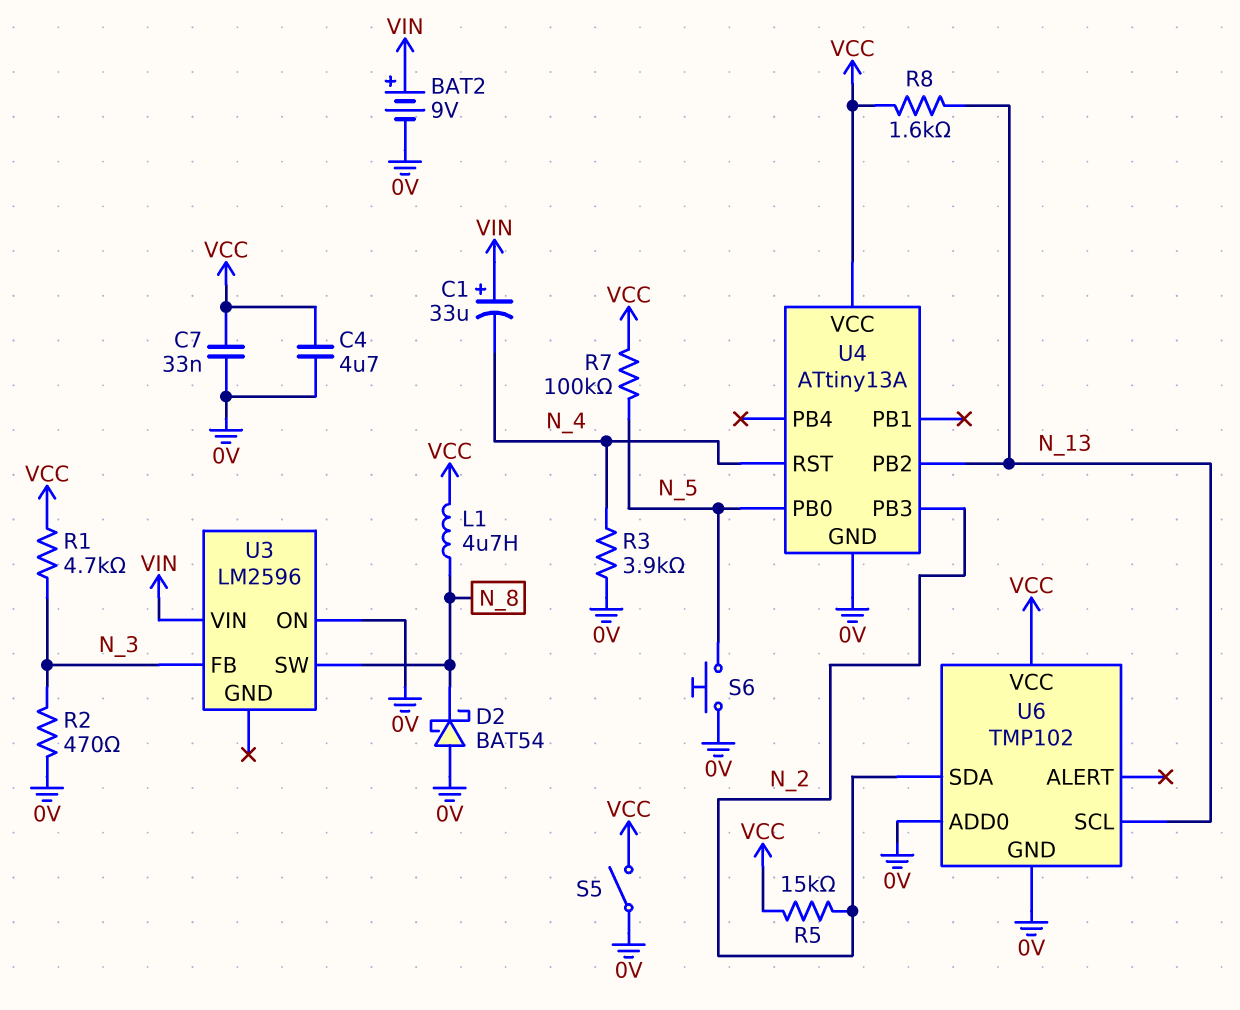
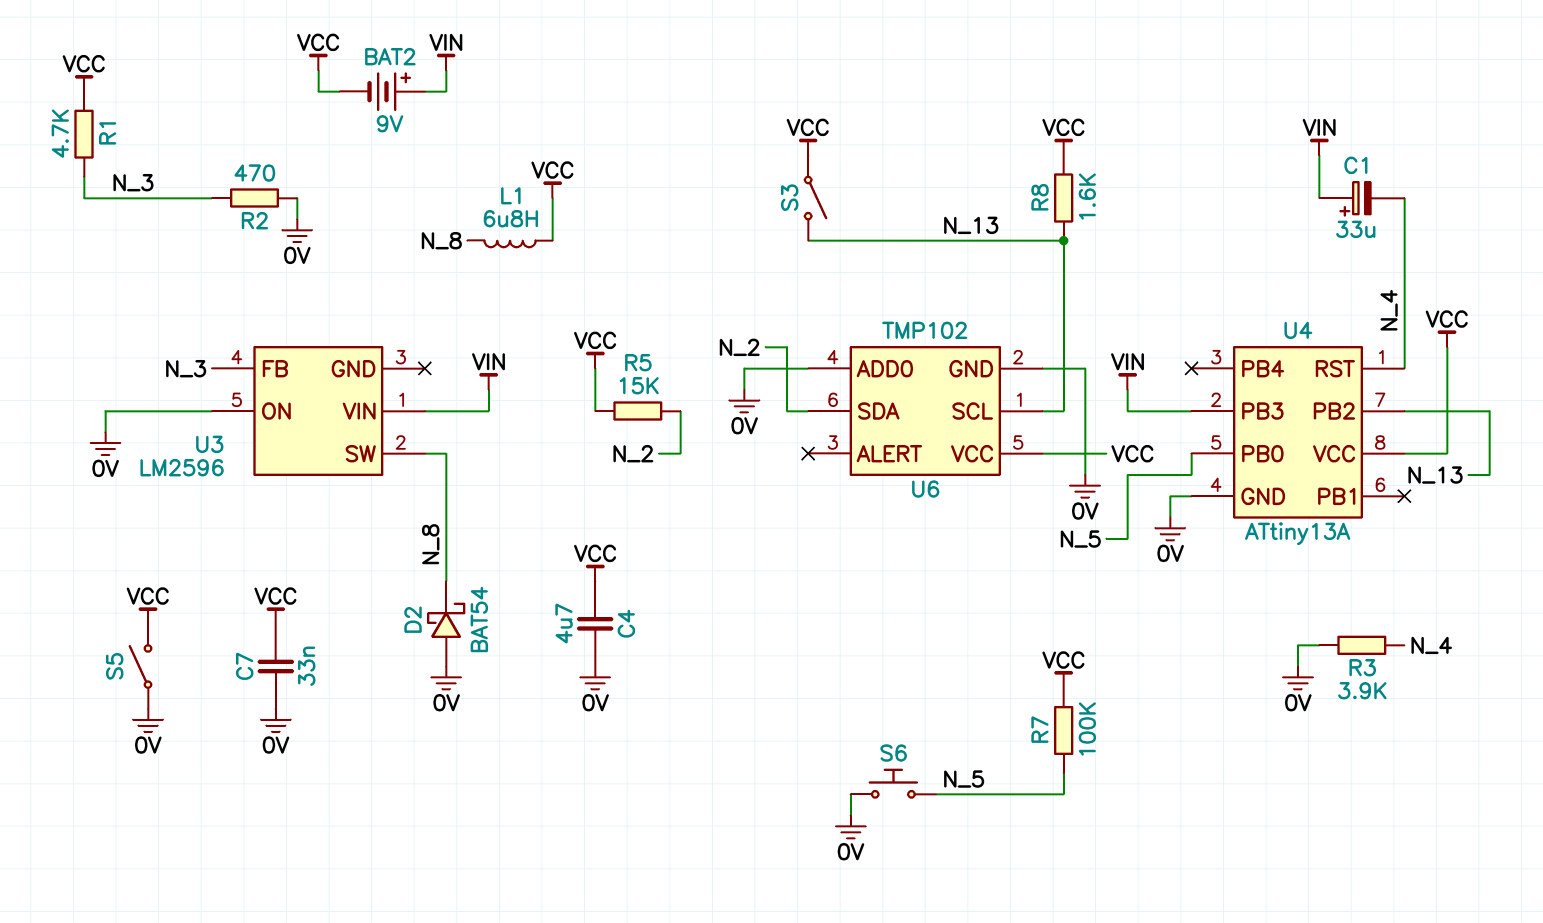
BAT2: 9V (plus VIN, minus 0V) -> 9V (plus VIN, minus VCC)
L1: 4.7uH (N_8, VCC) -> 6.8uH (N_8, VCC)
S3: none -> switch (N_13, VCC)
U4 pin PB3: N_2 -> VIN

